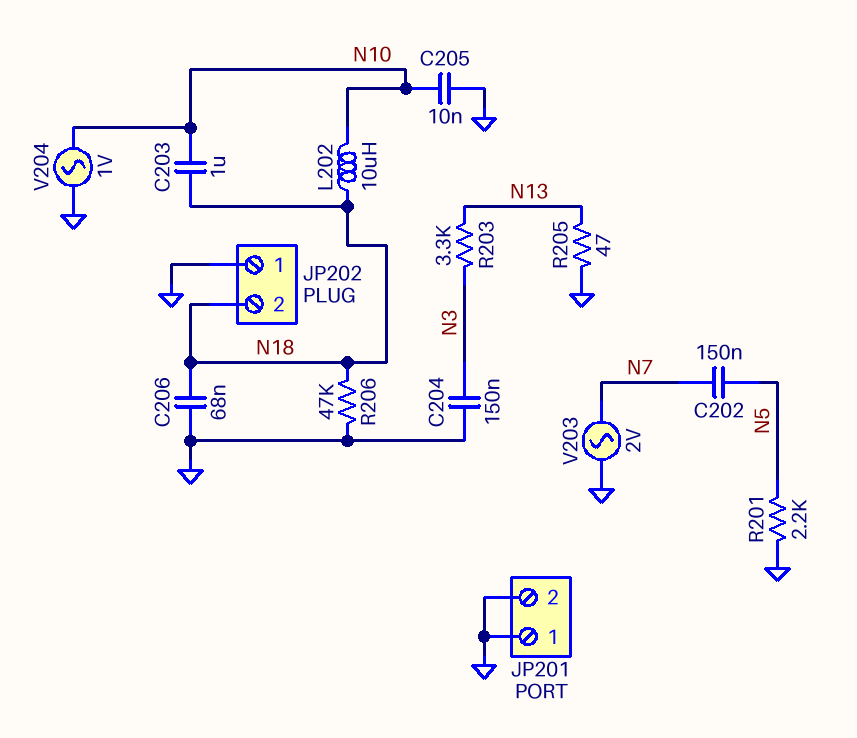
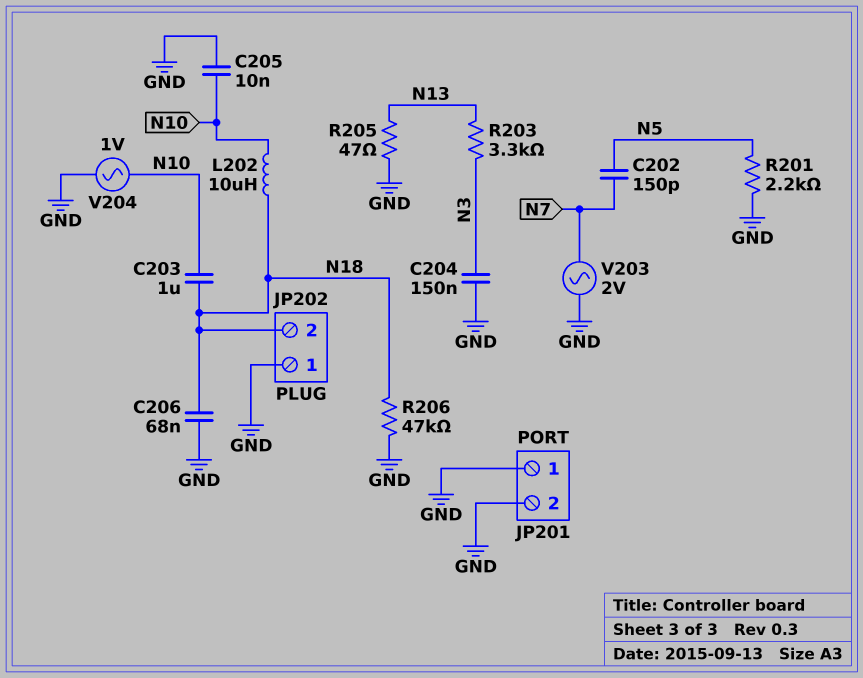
C202: 150nF (N5, N7) -> 150pF (N5, N7)

